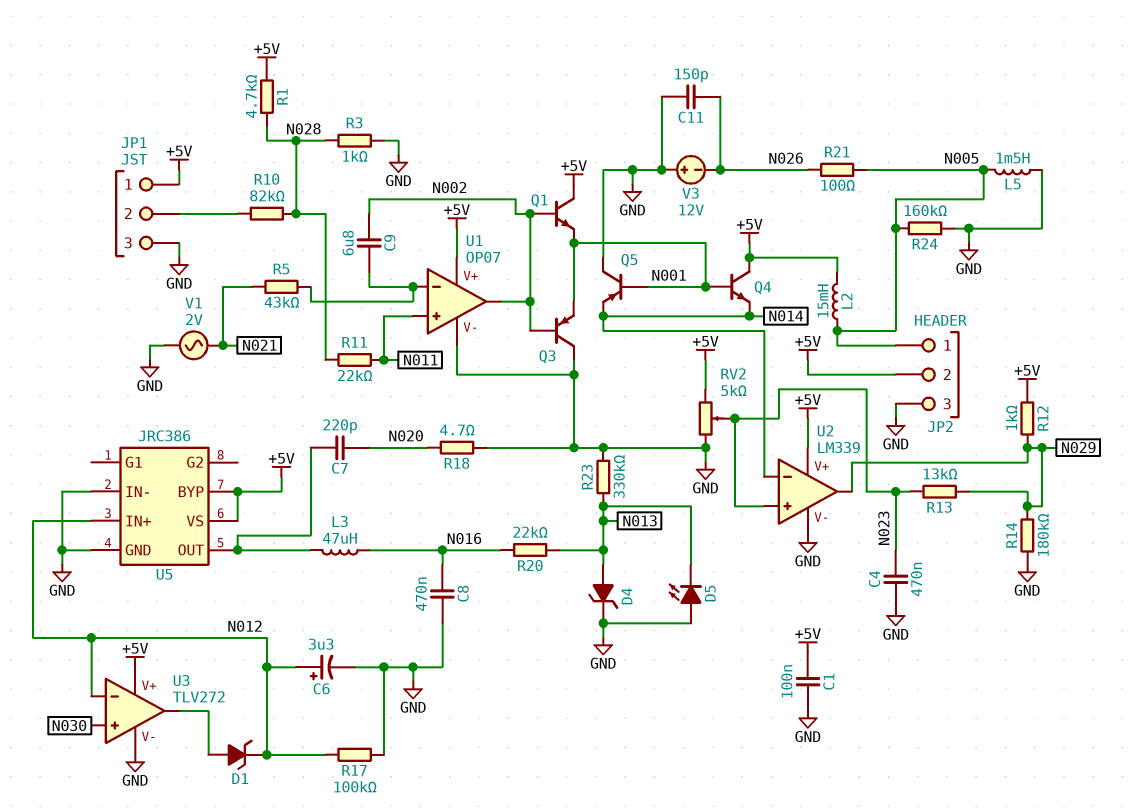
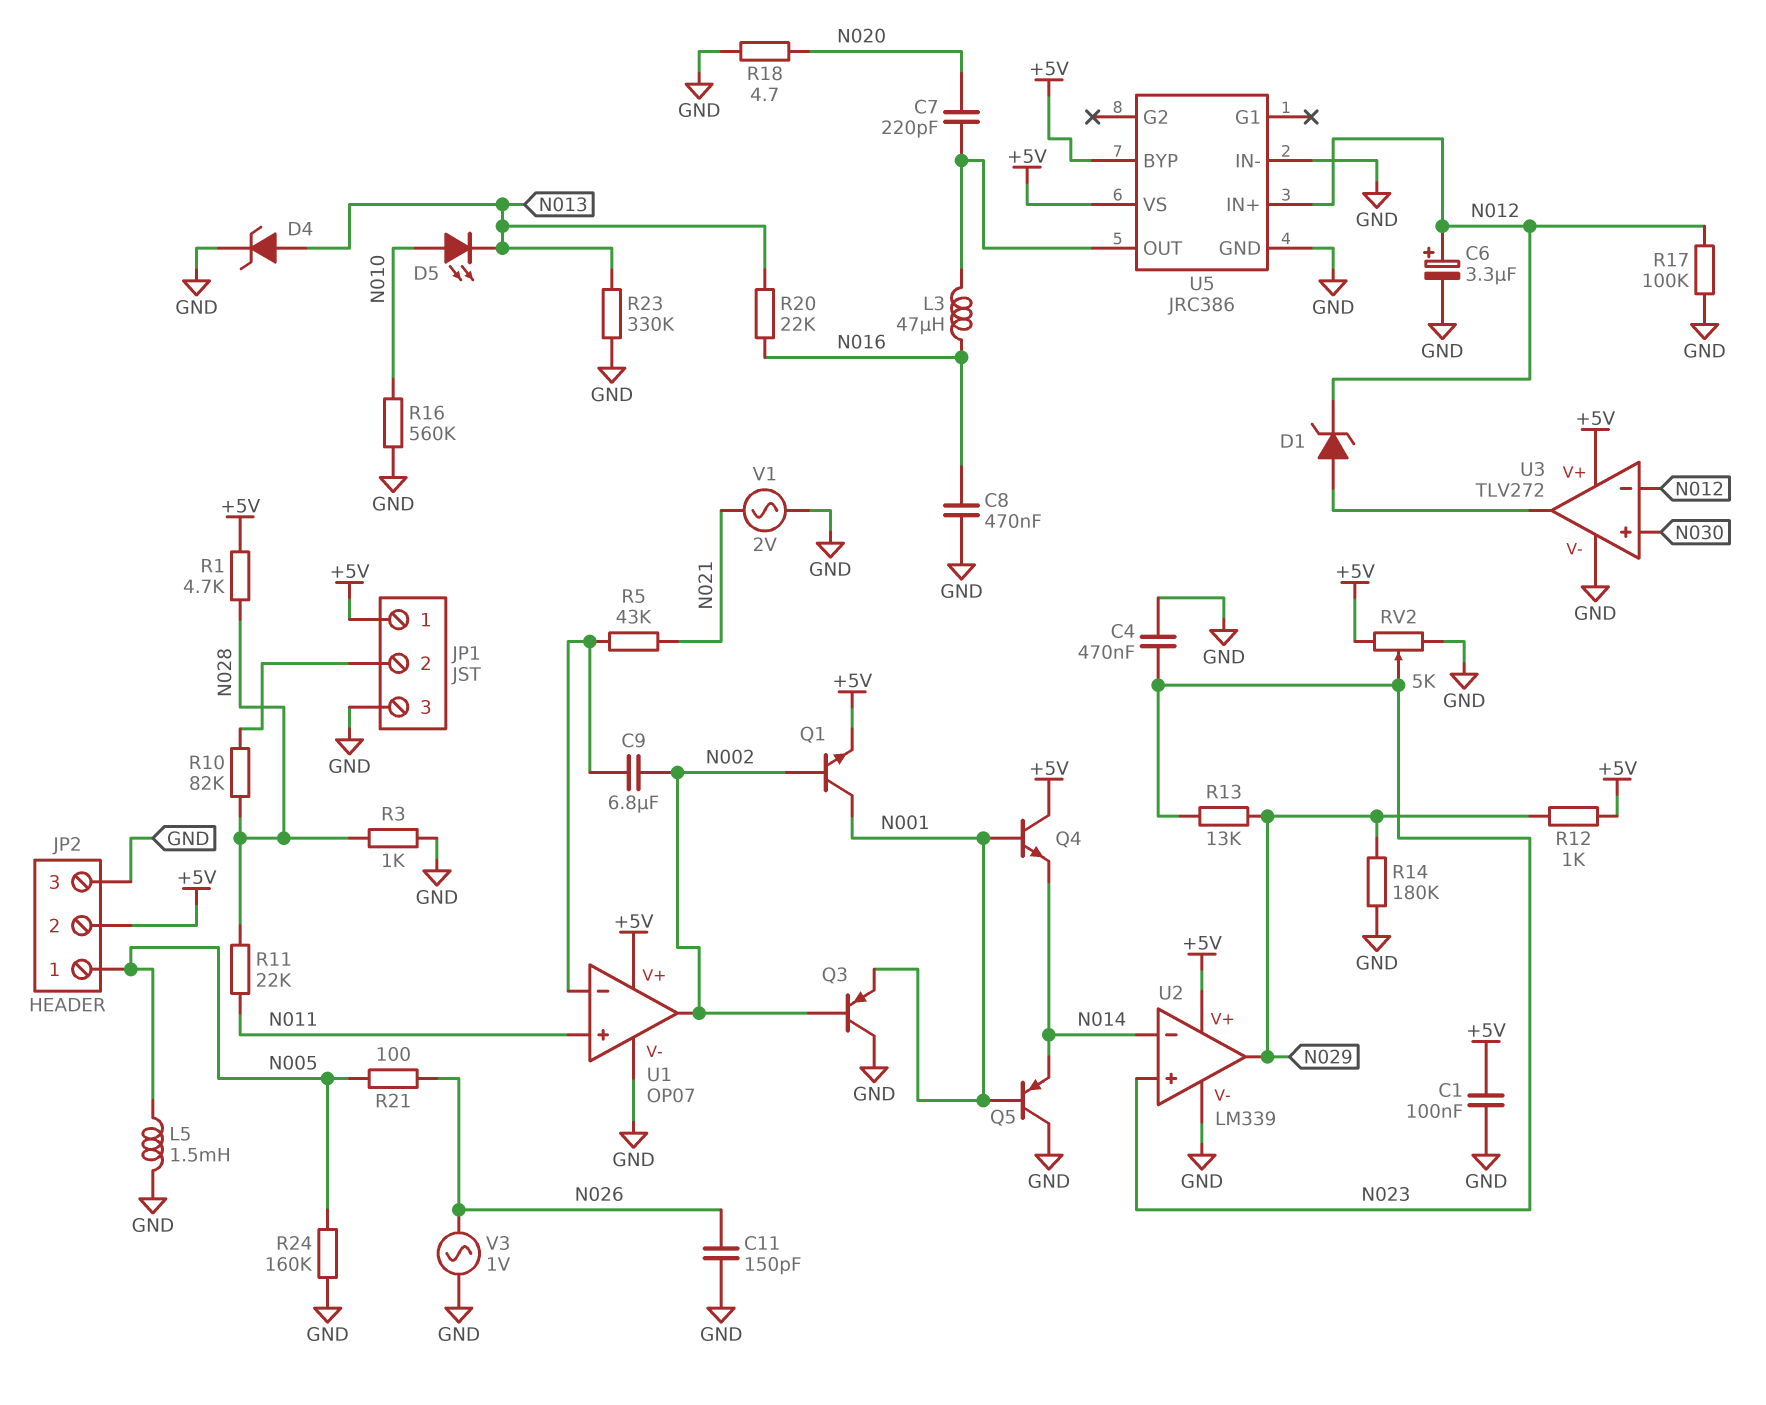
D5: LED (A GND, K N013) -> LED (A N010, K N013)
L2: 15mH (+5V, N005) -> none
Q1: NPN (B N002, C +5V, E N001) -> NPN (B N002, C N001, E +5V)
R16: none -> 560k (GND, N010)
V3: 12V (plus GND, minus N026) -> AC 1V (GND, N026)

